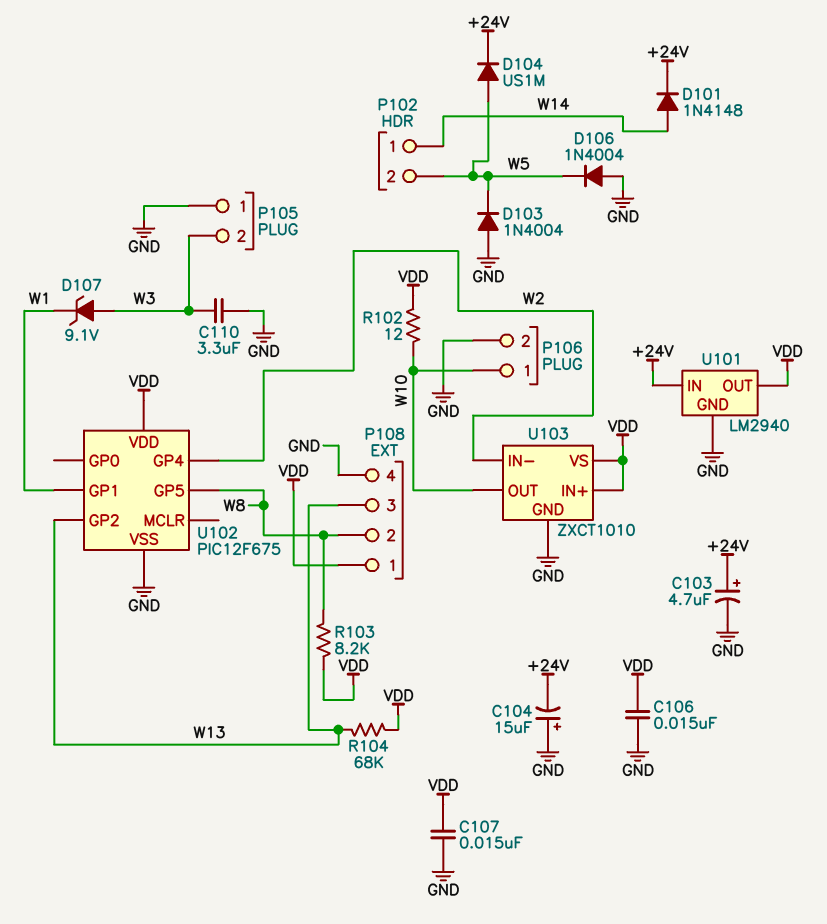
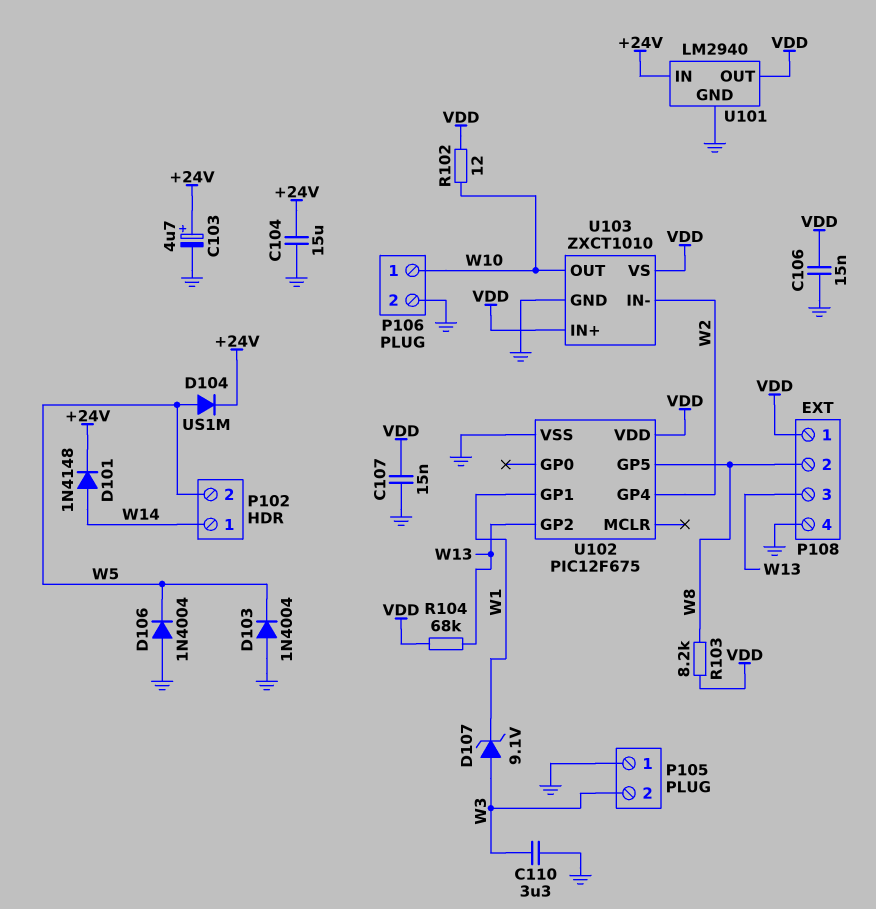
C104: 15uF (plus GND, minus +24V) -> 15uF (+24V, GND)

